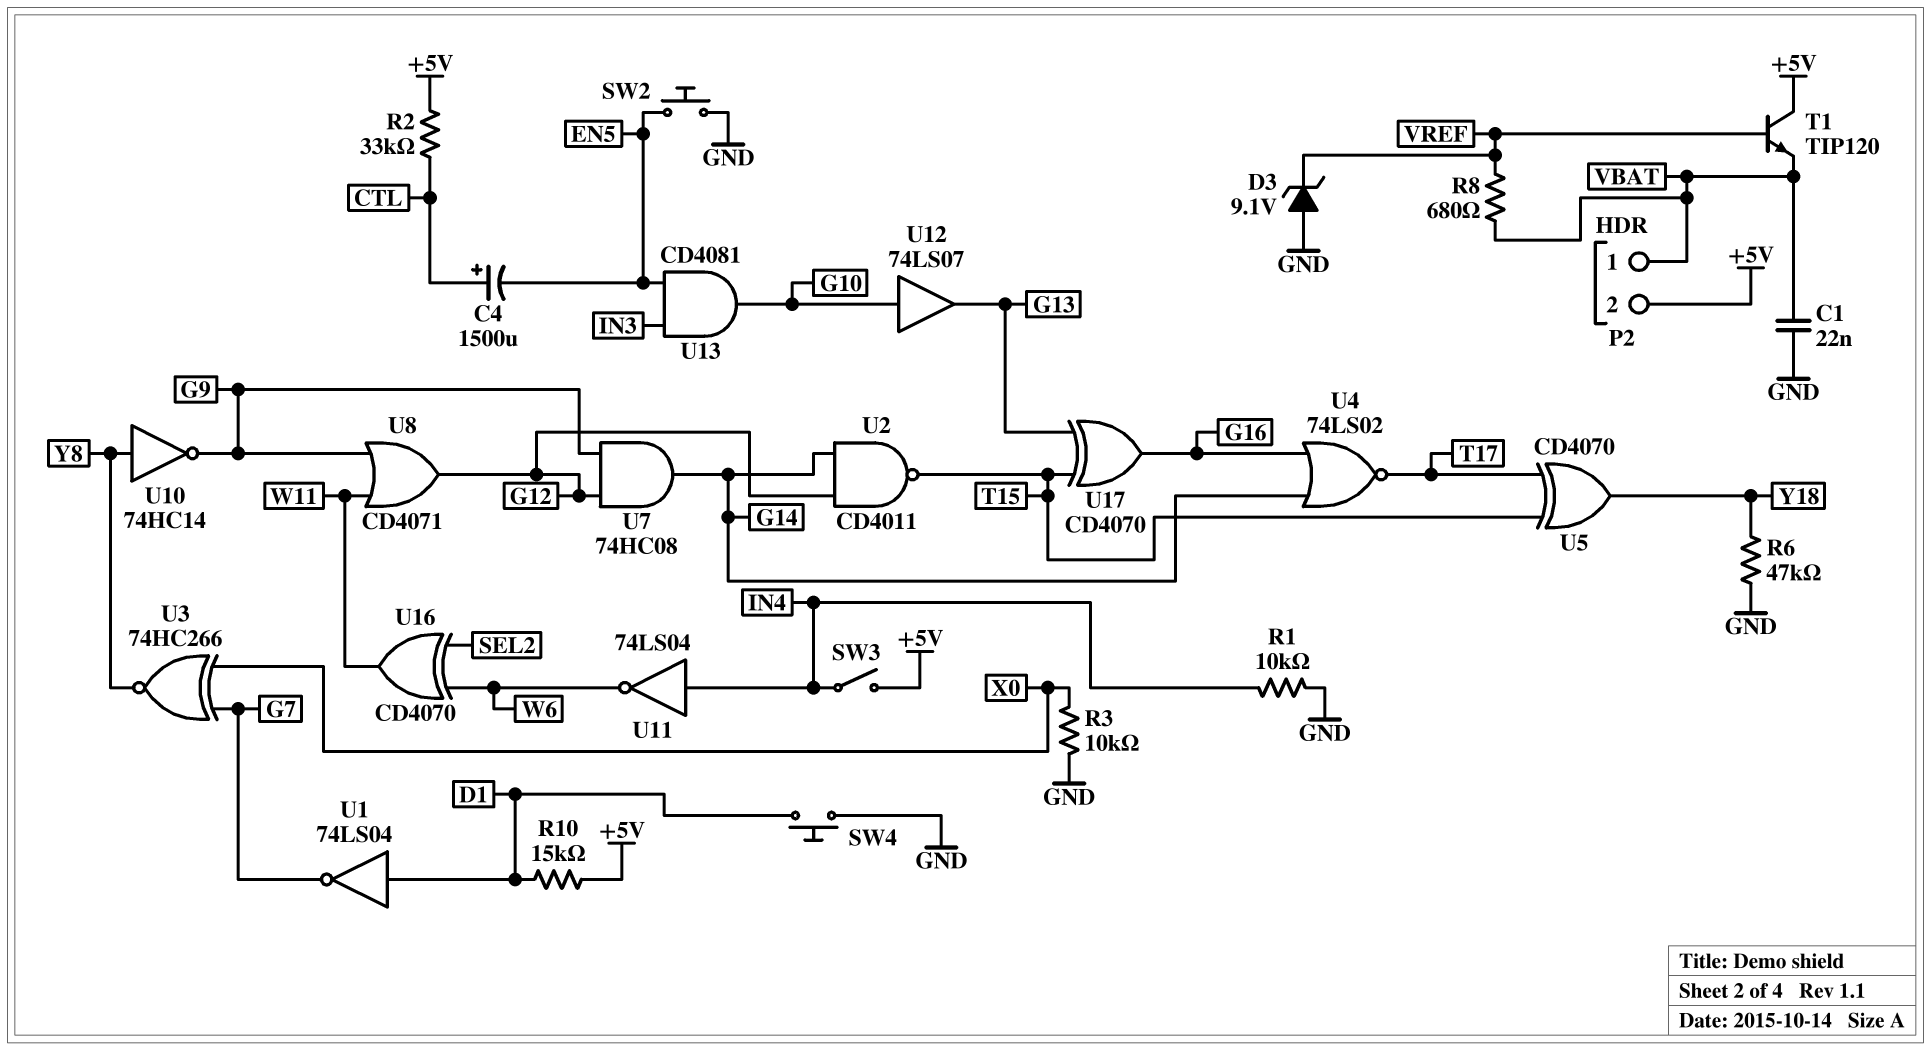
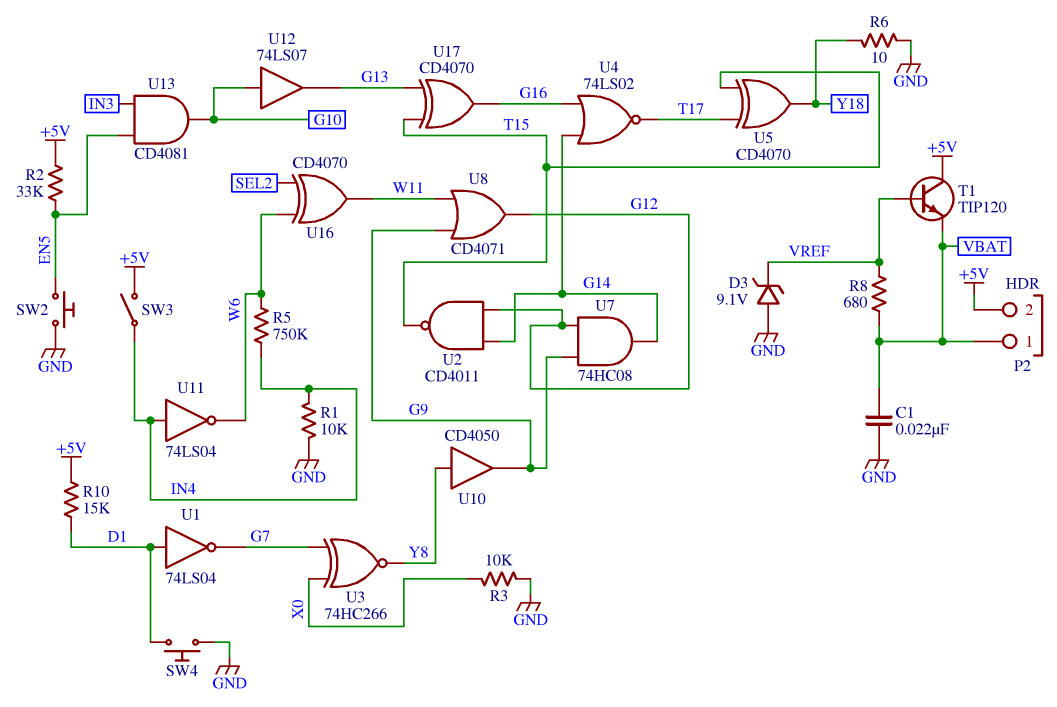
C4: 1500uF (plus CTL, minus EN5) -> none
R2: 33k (+5V, CTL) -> 33k (+5V, EN5)
R5: none -> 750k (IN4, W6)
R6: 47k (GND, Y18) -> 10 (GND, Y18)
U10: NOT 74HC14 (in Y8, out G9) -> buffer CD4050 (in Y8, out G9)

